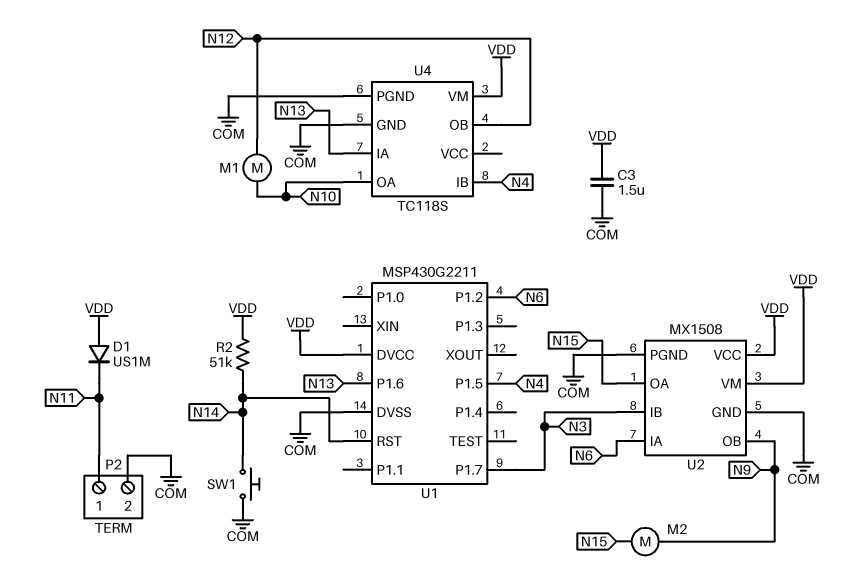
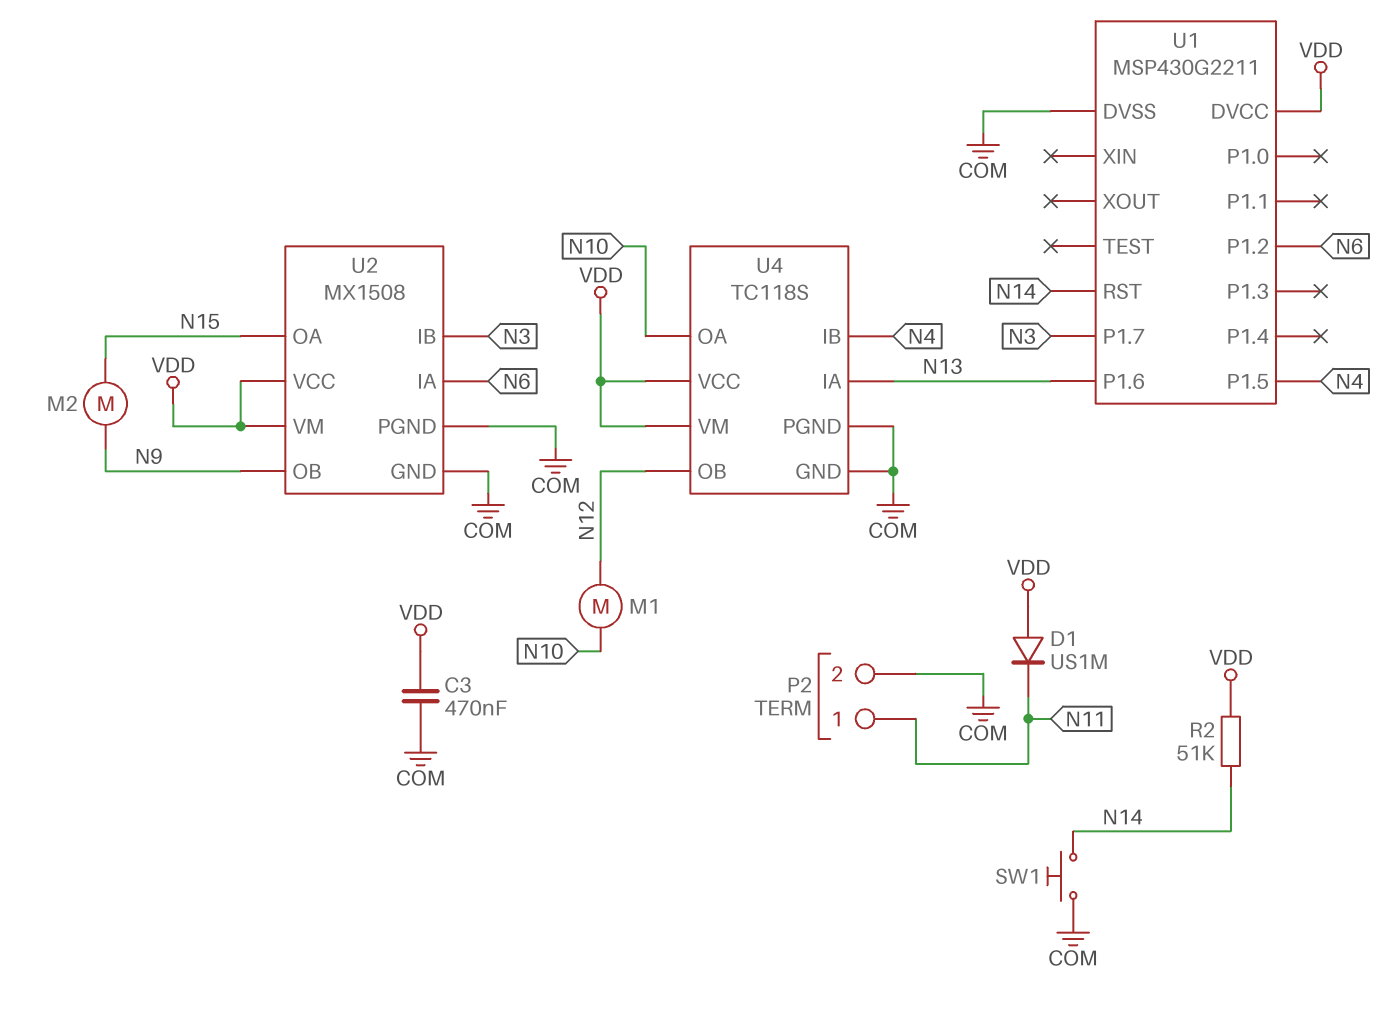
C3: 1.5uF (COM, VDD) -> 470nF (COM, VDD)
U4 pin VCC: none -> VDD

